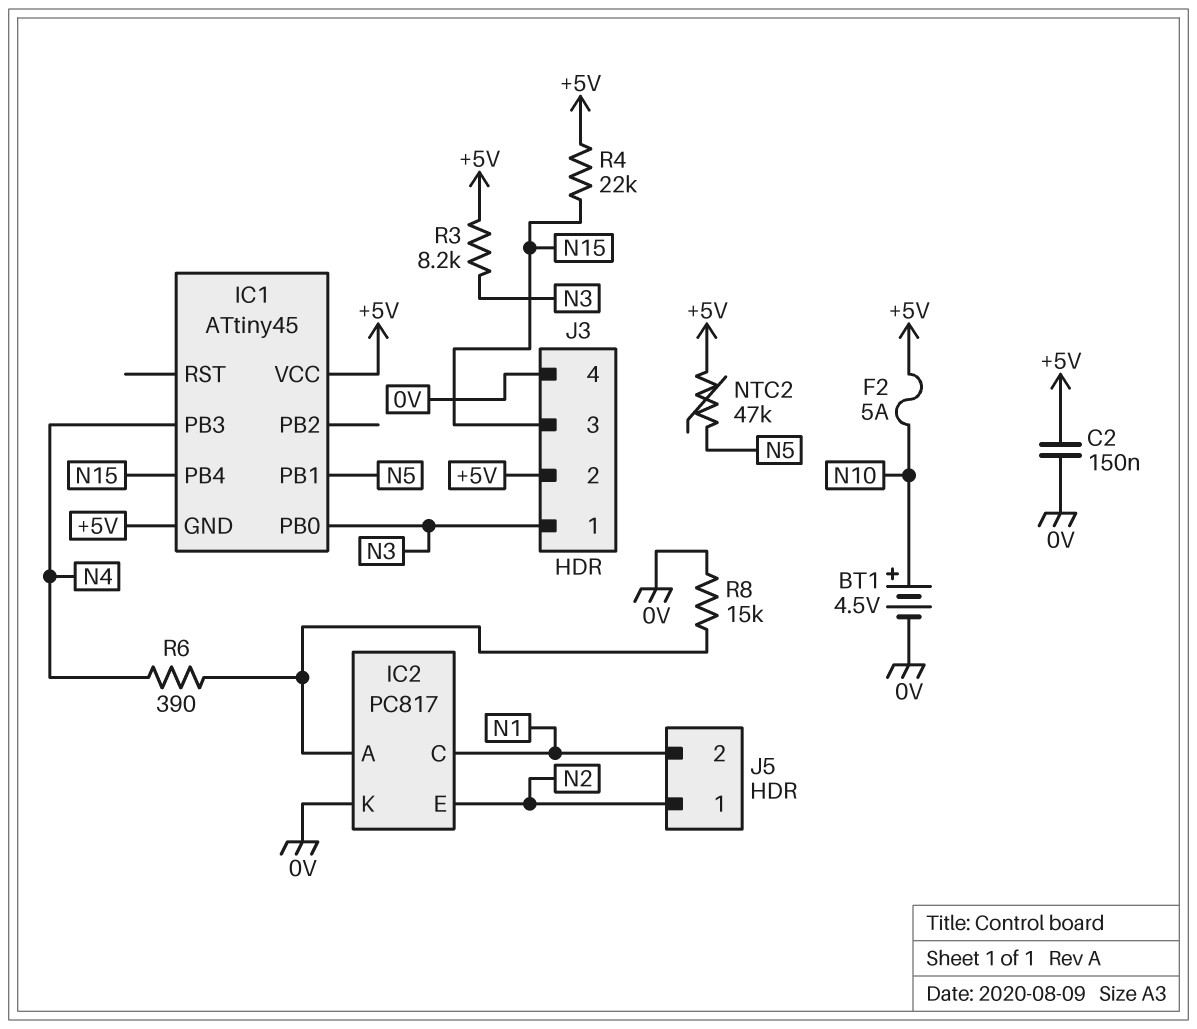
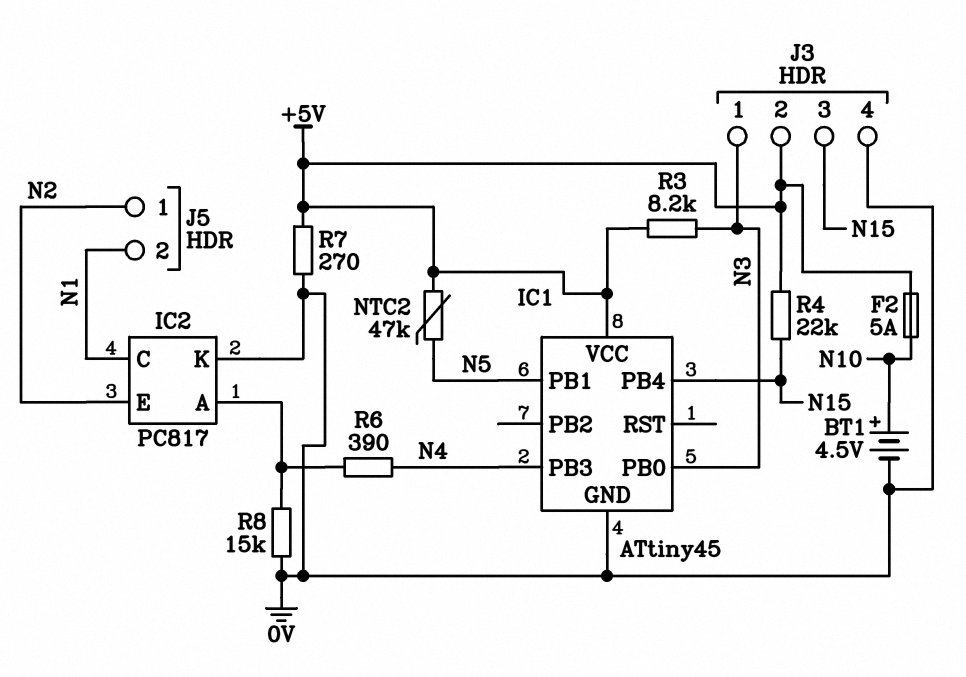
C2: 150nF (+5V, 0V) -> none
IC1 pin GND: +5V -> 0V
R7: none -> 270 (+5V, 0V)

